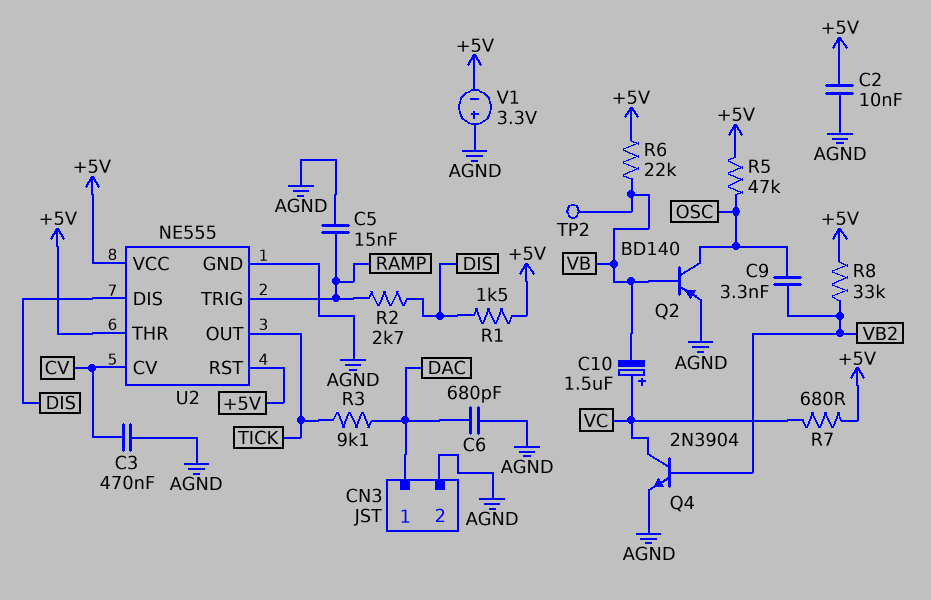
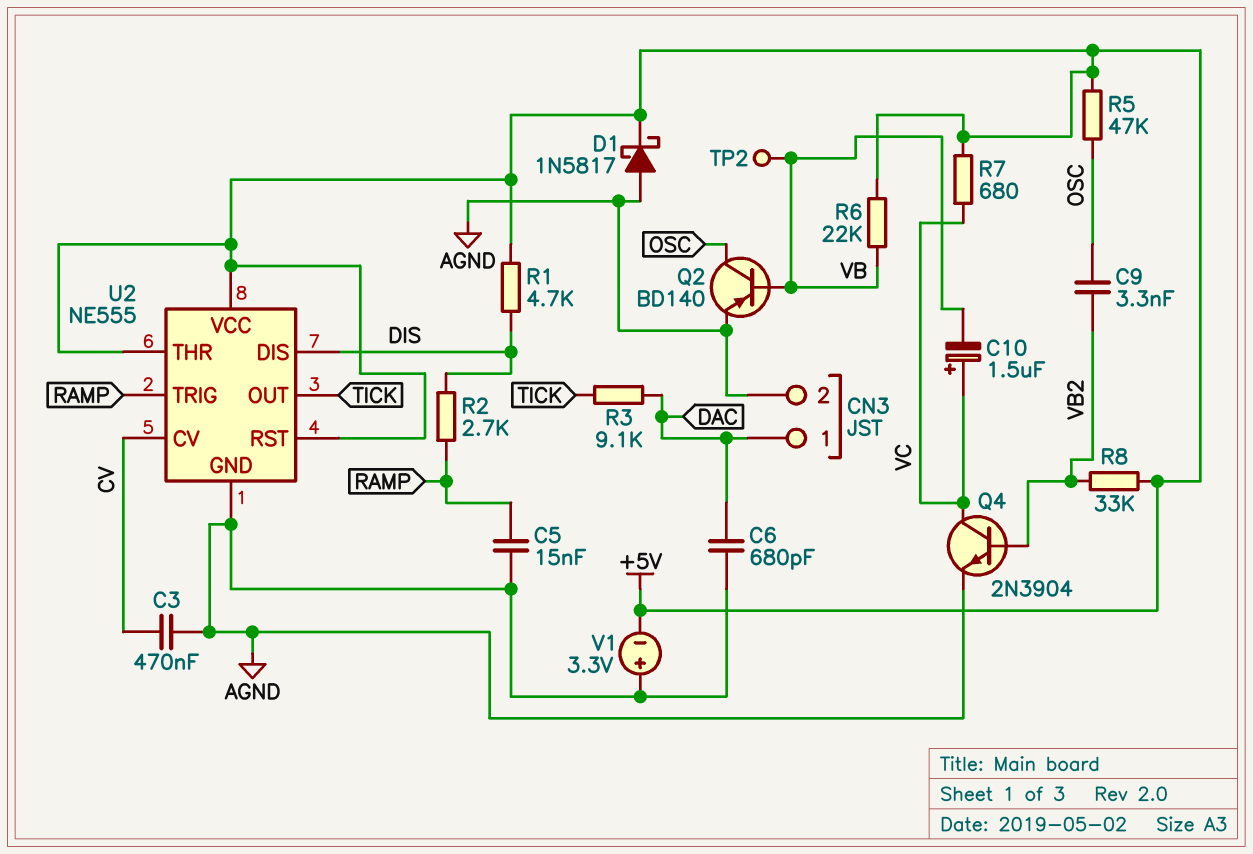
C2: 10nF (+5V, AGND) -> none
D1: none -> schottky 1N5817 (A AGND, K +5V)
R1: 1.5k (+5V, DIS) -> 4.7k (+5V, DIS)

